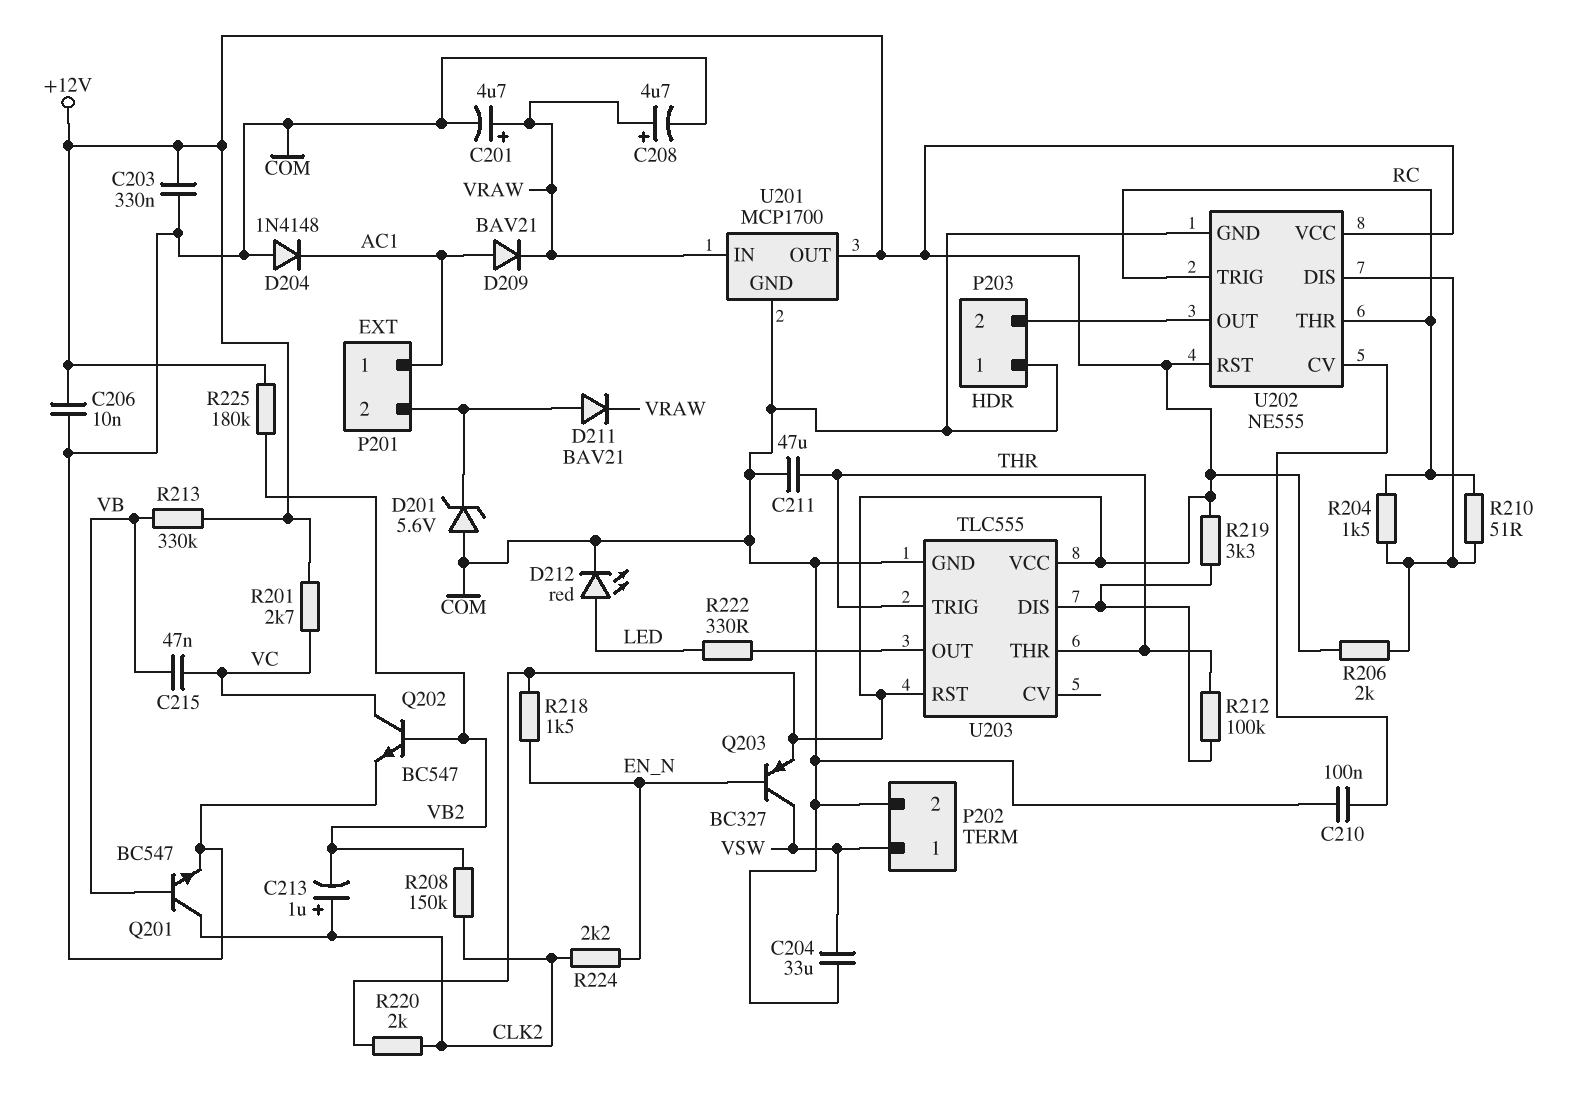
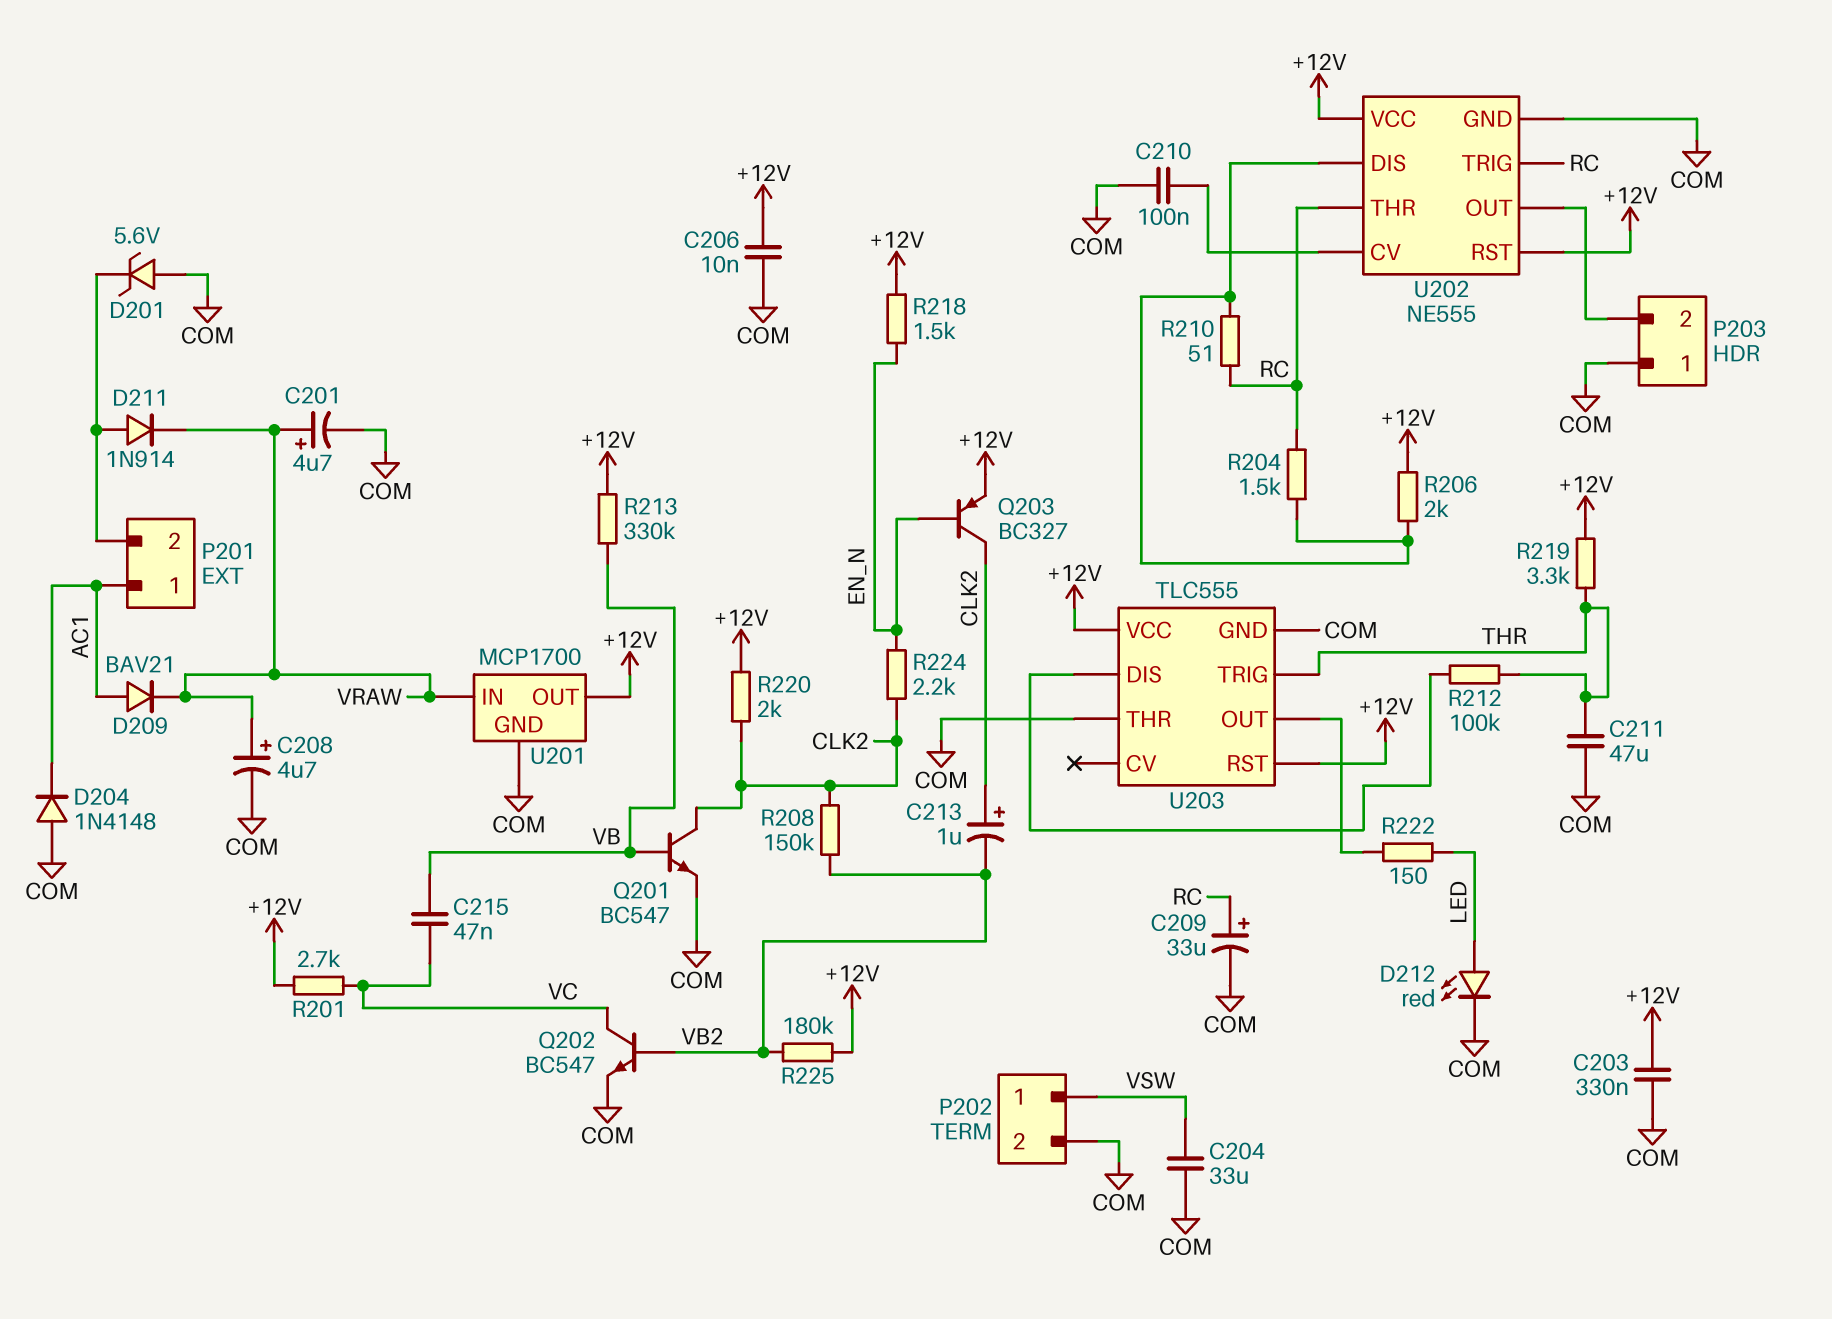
C209: none -> 33uF (plus RC, minus COM)
D211: diode BAV21 (A P201/2, K VRAW) -> diode 1N914 (A P201/2, K VRAW)
Q203: PNP BC327 (B EN_N, C VSW, E +12V) -> PNP BC327 (B EN_N, C CLK2, E +12V)
R219: 3.3k (+12V, U203/DIS) -> 3.3k (+12V, THR)
R222: 330 (LED, U203/OUT) -> 150 (LED, U203/OUT)
U203 pin THR: THR -> COM

